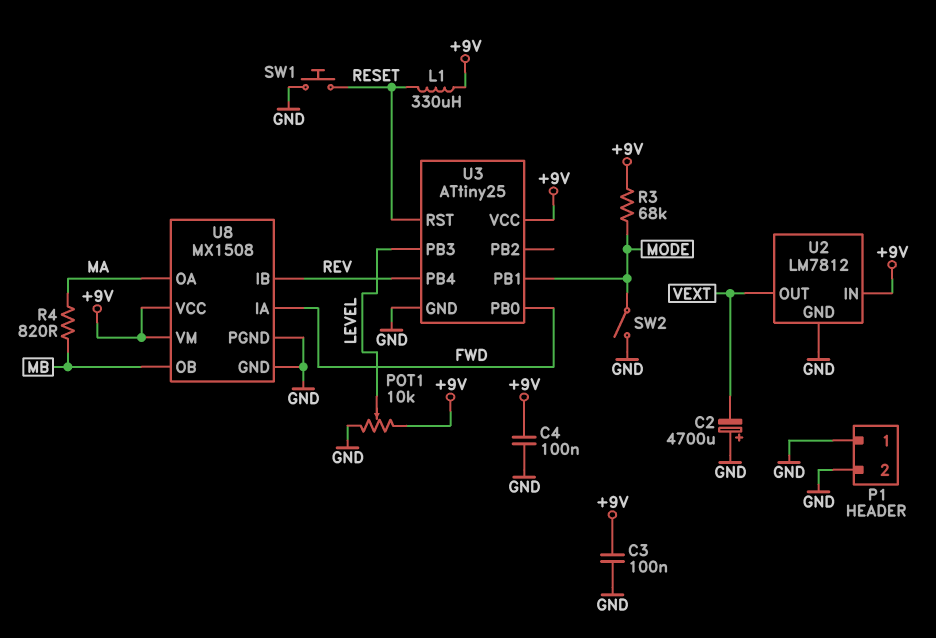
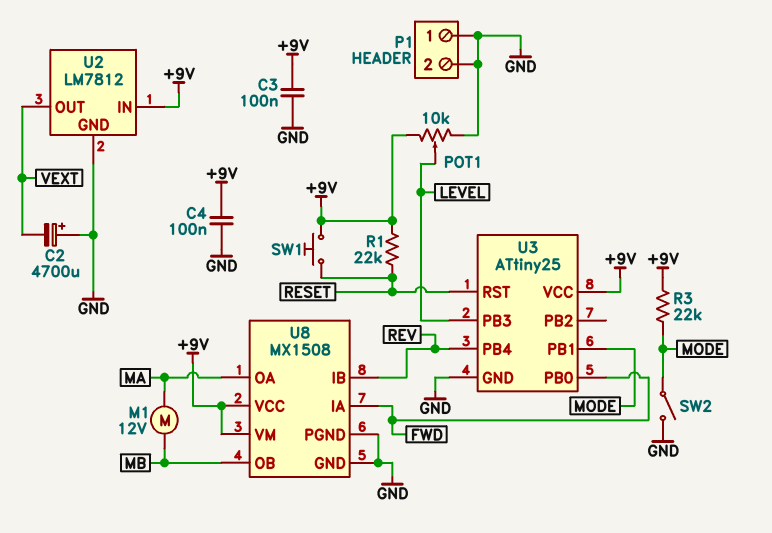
L1: 330uH (+9V, RESET) -> none
M1: none -> motor 12V (MA, MB)
R1: none -> 22k (+9V, RESET)
R3: 68k (+9V, MODE) -> 22k (+9V, MODE)
R4: 820 (MA, MB) -> none
SW1: button (GND, RESET) -> button (+9V, RESET)

